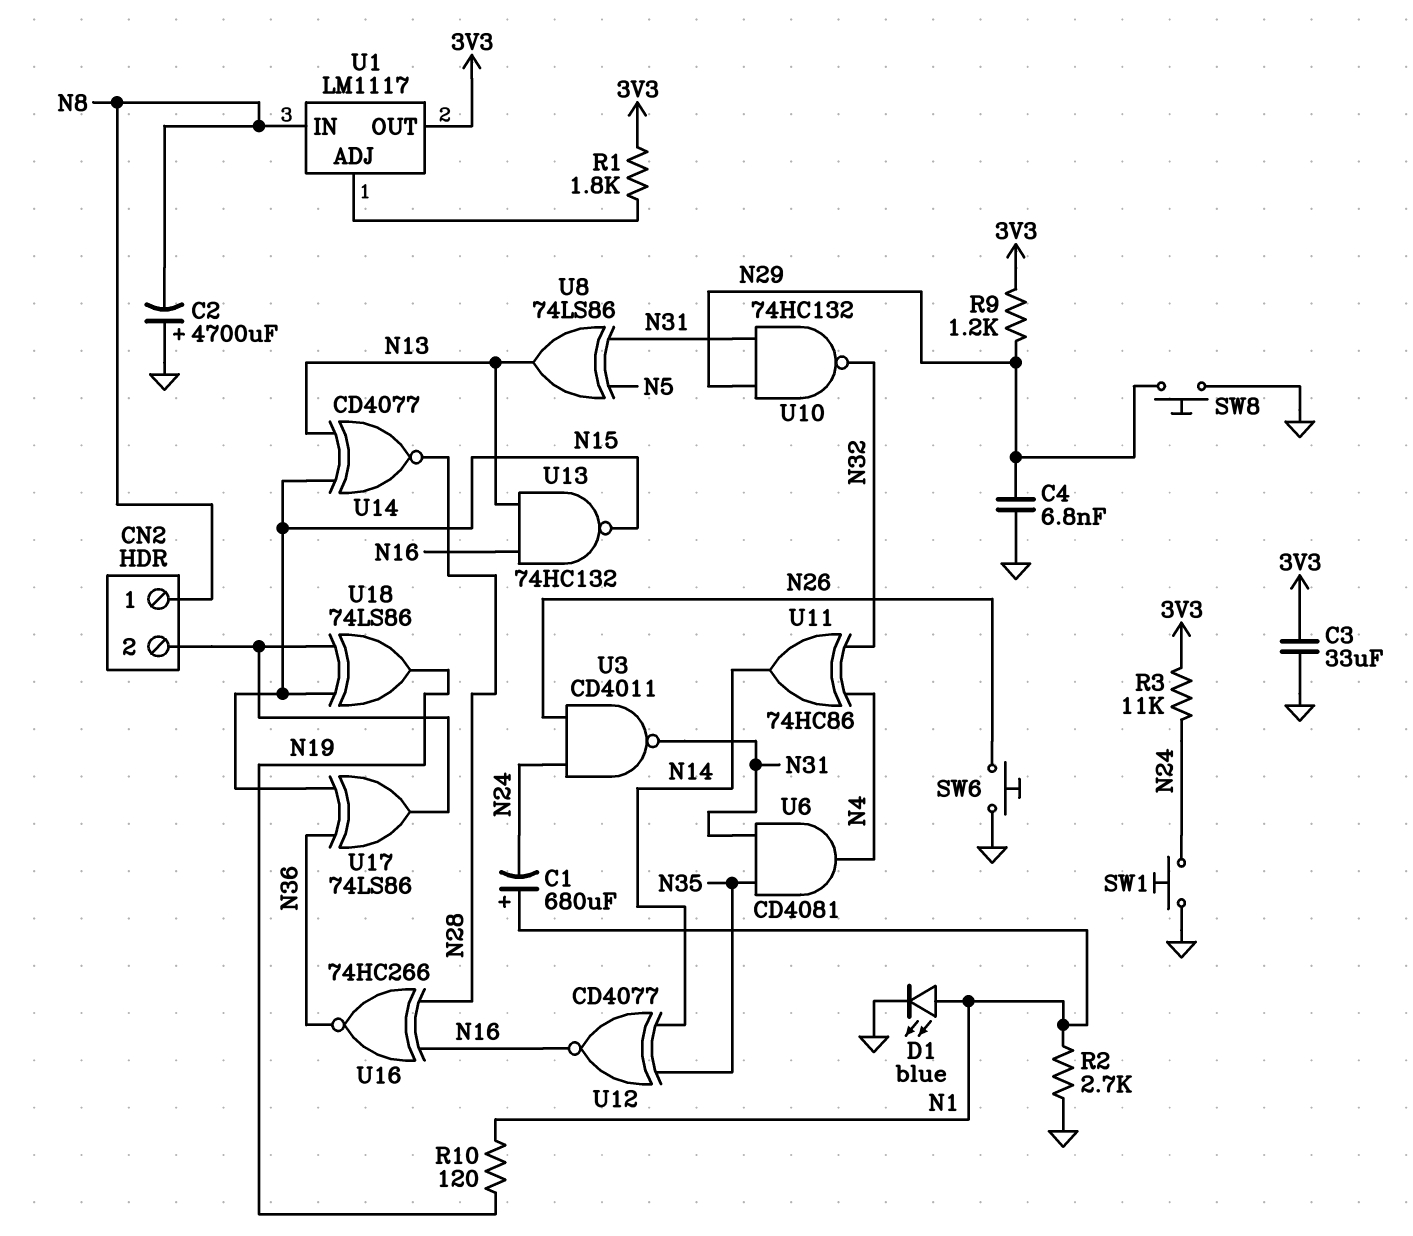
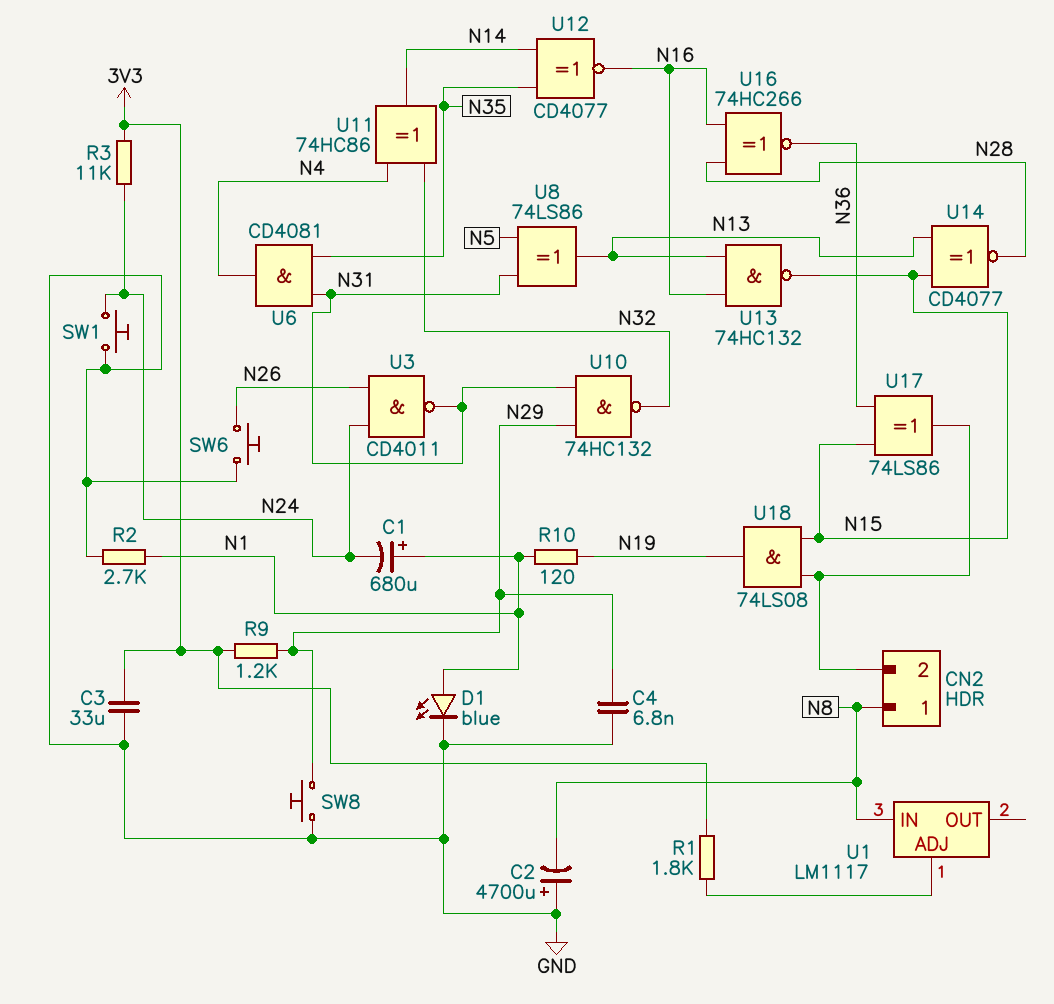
U1 pin OUT: 3V3 -> none
U18: XOR 74LS86 (in CN2/2, in N15, out N19) -> AND 74LS08 (in CN2/2, in N15, out N19)

